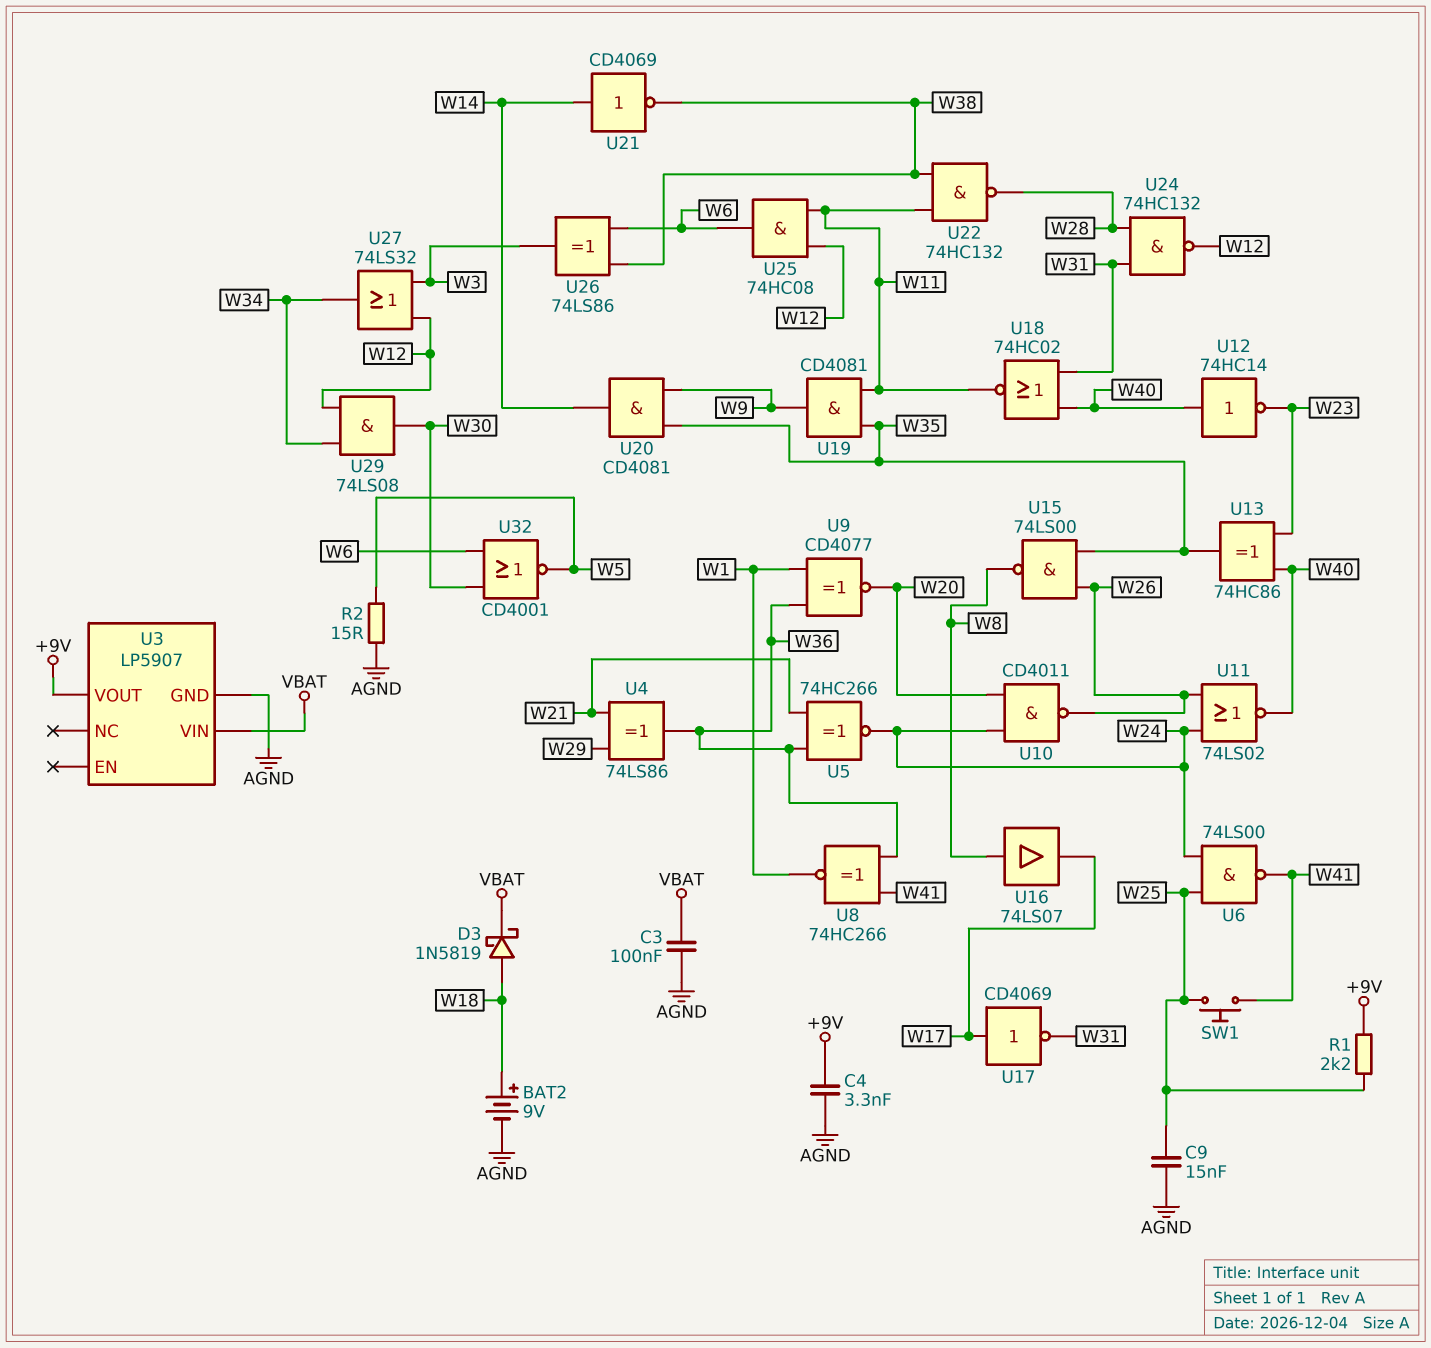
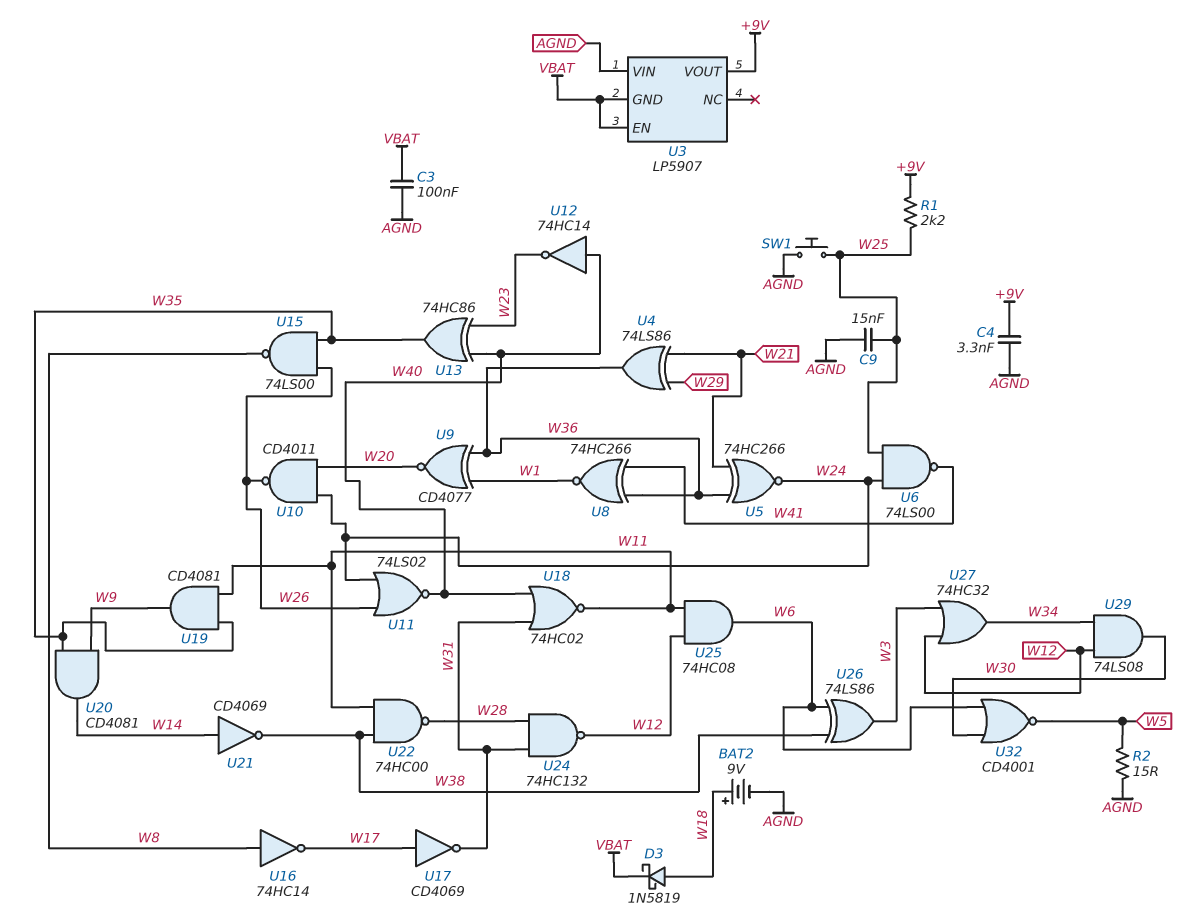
SW1: button (W25, W41) -> button (AGND, W25)
U3 pin EN: none -> VBAT
U3 pin GND: AGND -> VBAT
U3 pin VIN: VBAT -> AGND
U16: buffer 74LS07 (in W8, out W17) -> NOT 74HC14 (in W8, out W17)
U22: NAND 74HC132 (in W11, in W38, out W28) -> NAND 74HC00 (in W11, in W38, out W28)
U27: OR 74LS32 (in W3, in W12, out W34) -> OR 74HC32 (in W3, in W12, out W34)

